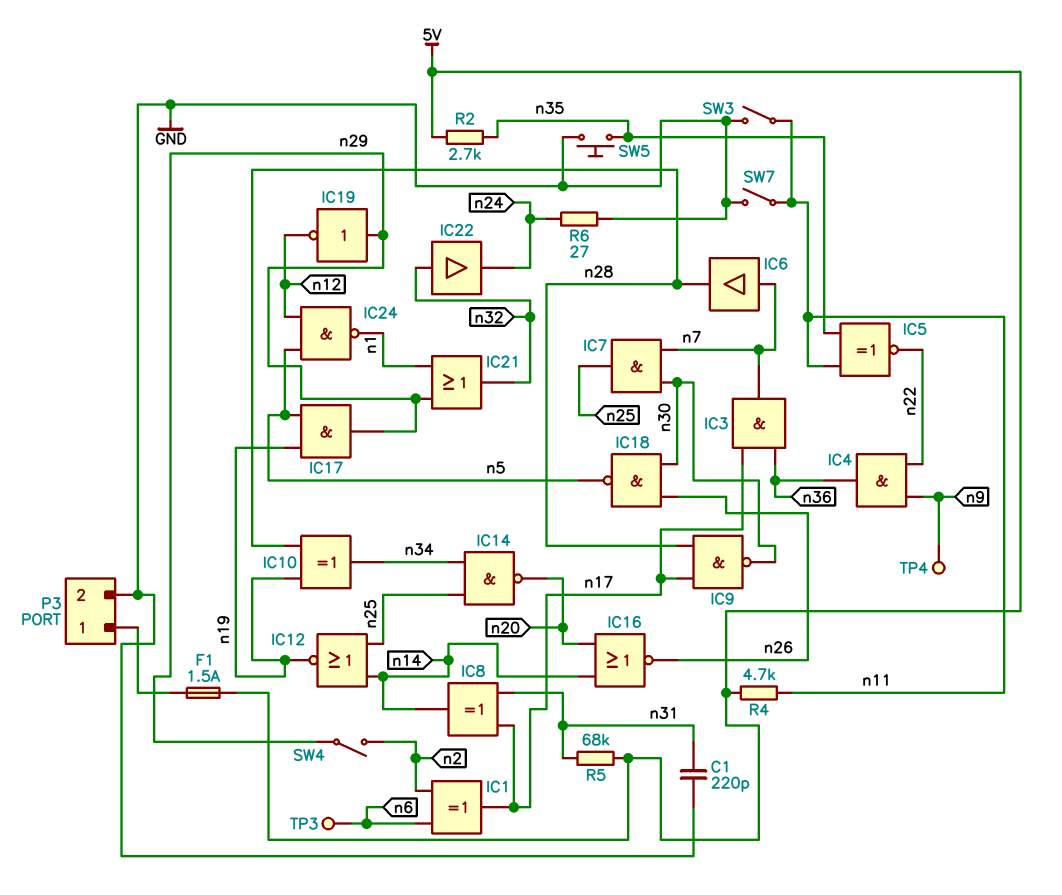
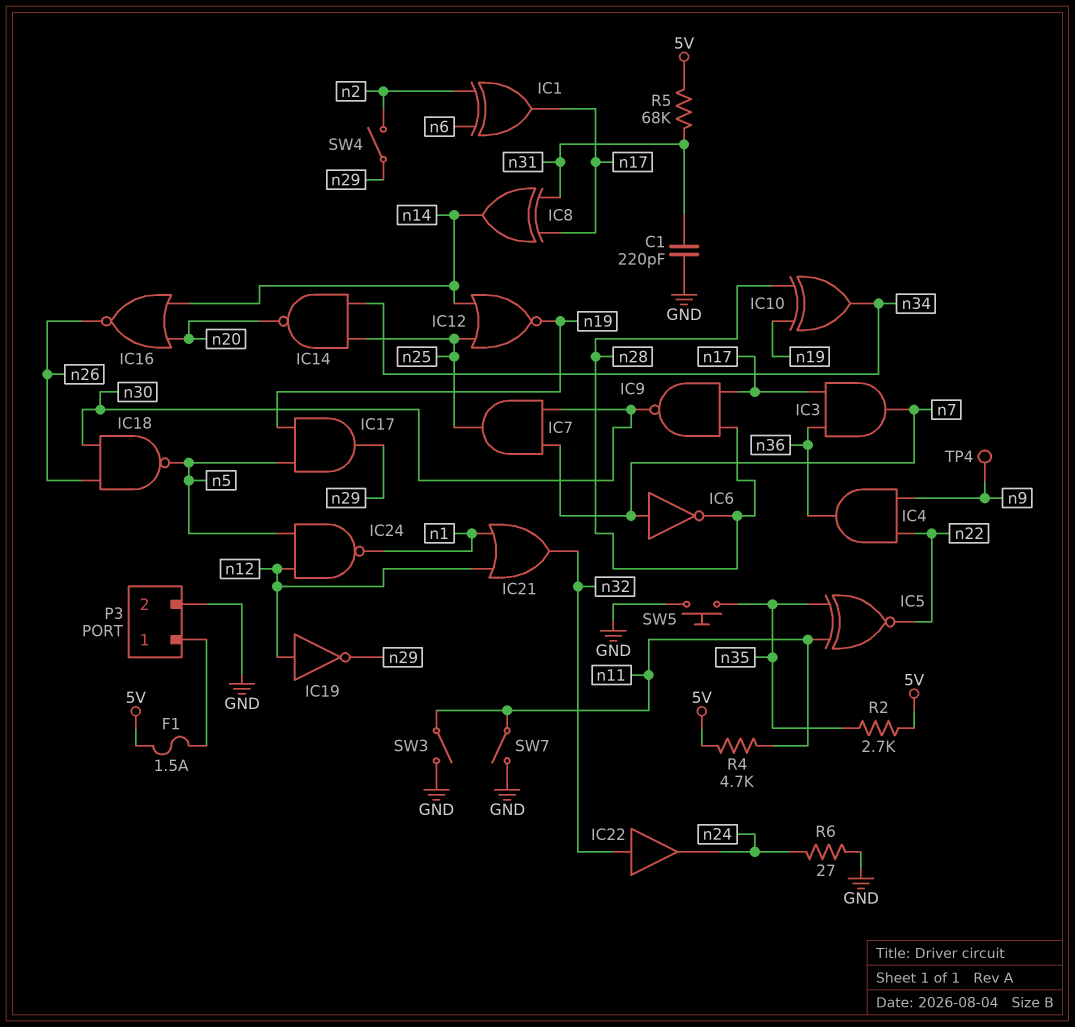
IC6: buffer (in n7, out n28) -> NOT (in n7, out n28)
IC19: NOT (in n29, out n12) -> NOT (in n12, out n29)
IC21: OR (in n1, in n29, out n32) -> OR (in n1, in n12, out n32)
TP3: test point (n6) -> none

